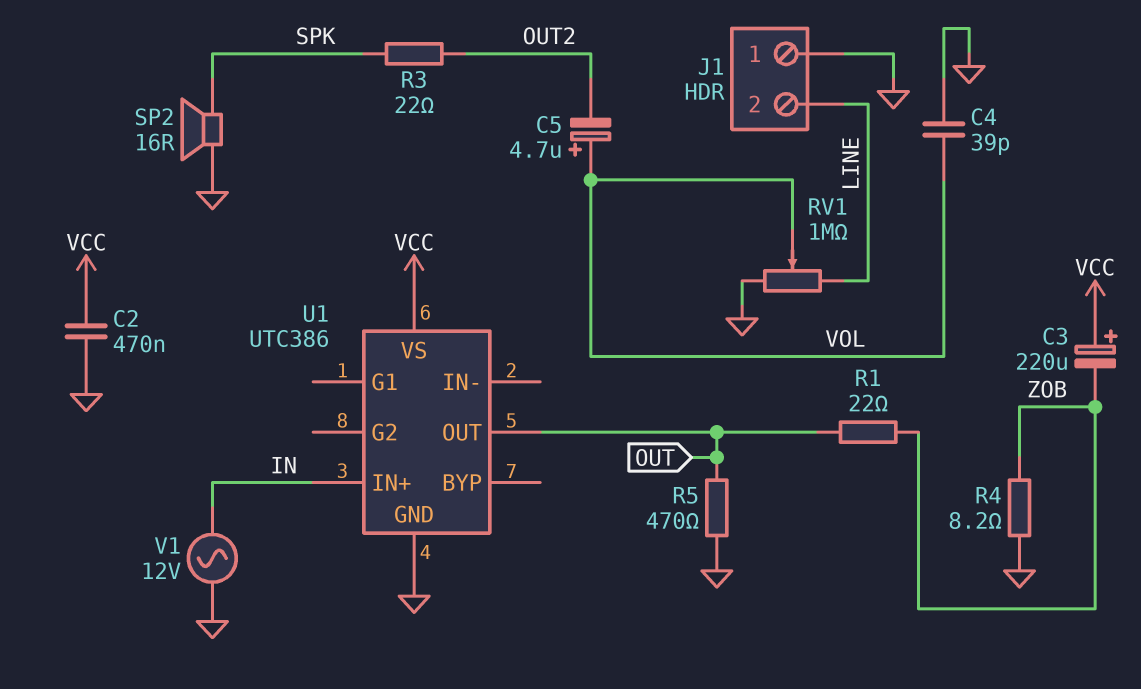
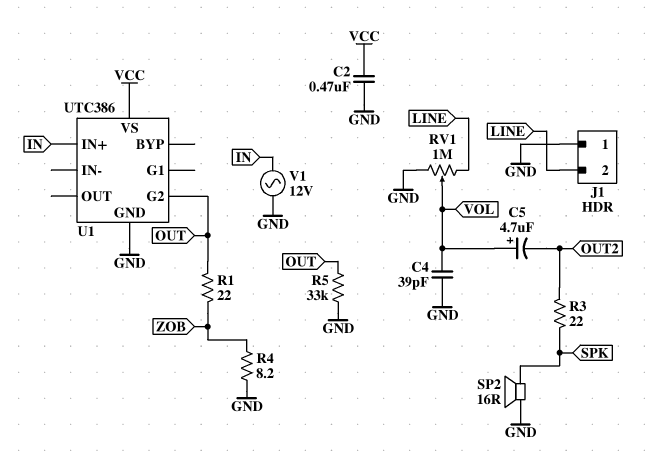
C3: 220uF (plus VCC, minus ZOB) -> none
R5: 470 (GND, OUT) -> 33k (GND, OUT)
U1 pin G2: none -> OUT
U1 pin OUT: OUT -> none

